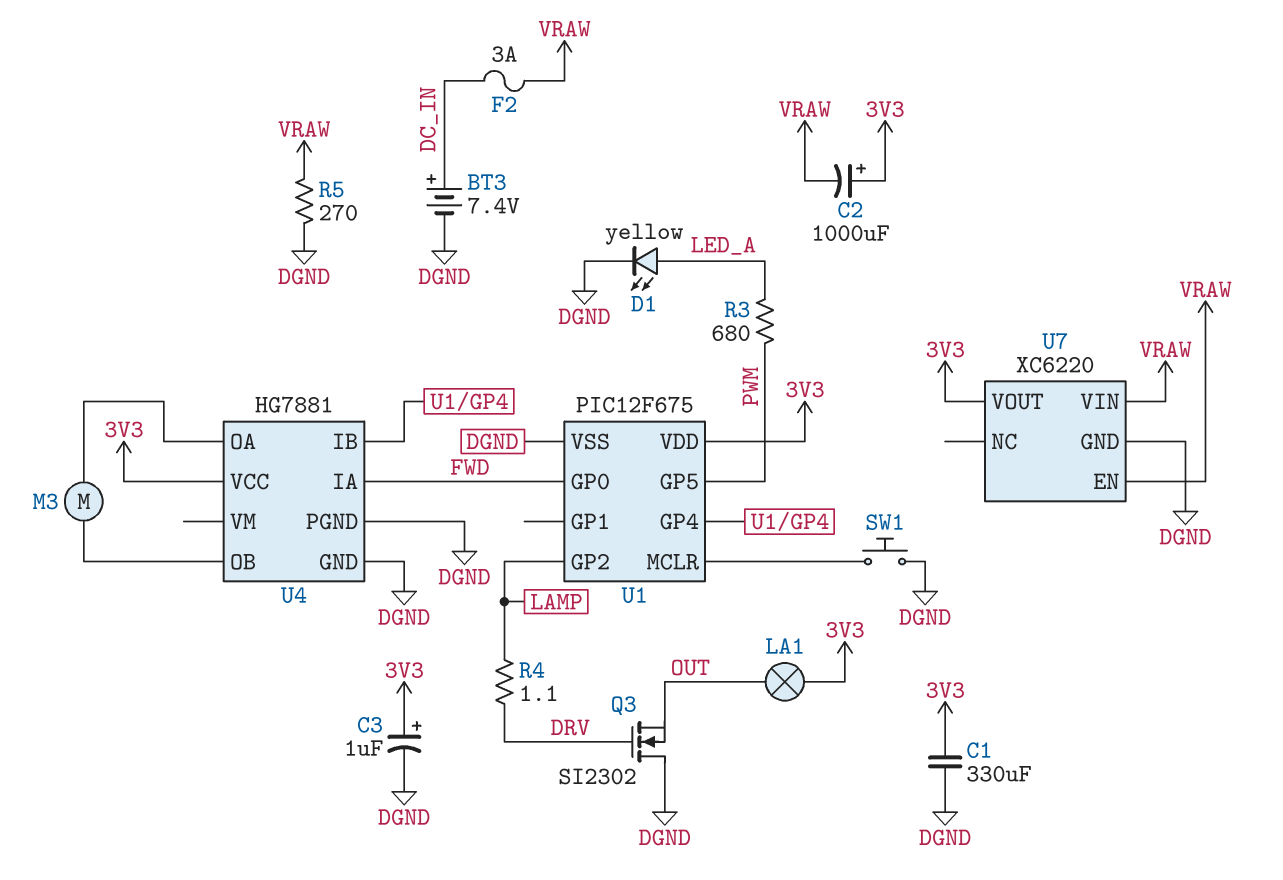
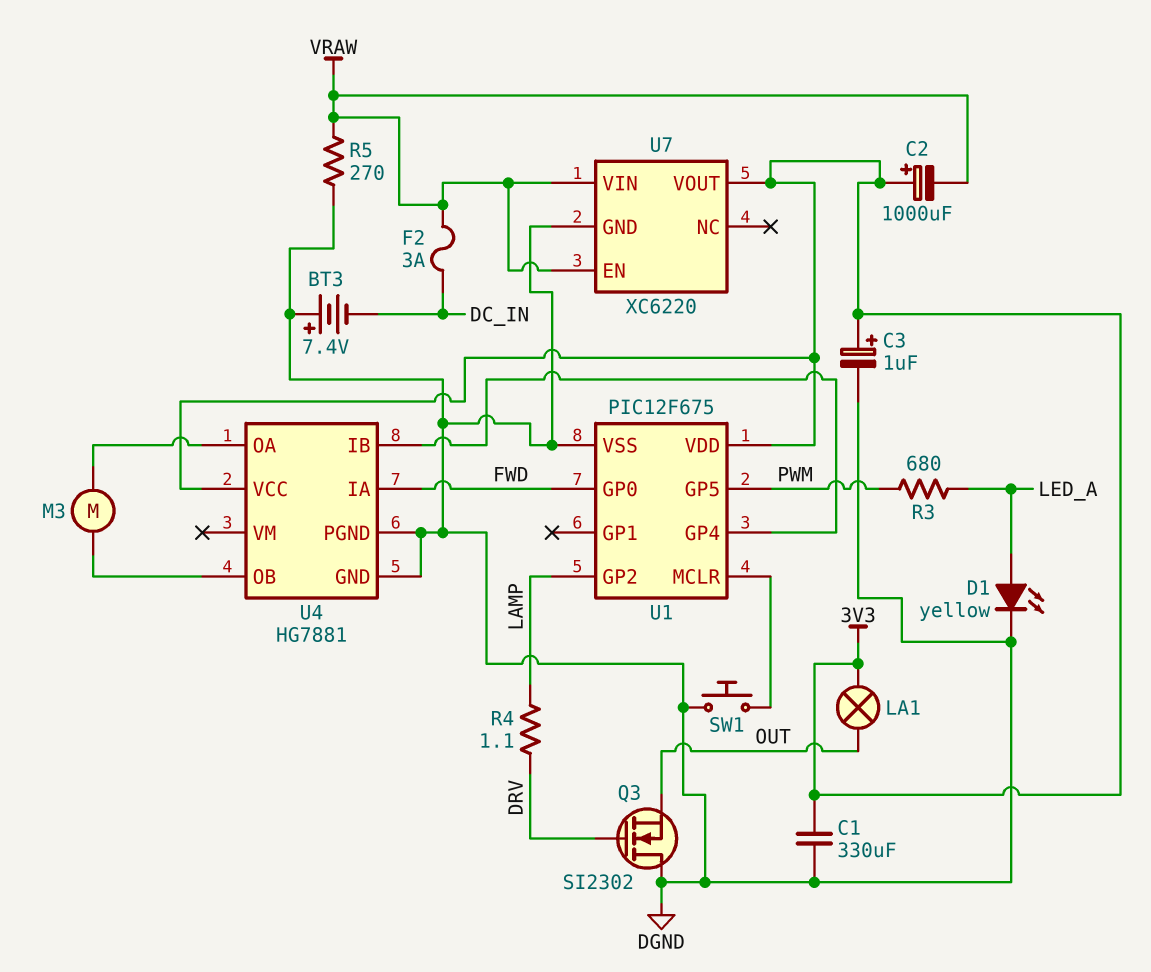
BT3: 7.4V (plus DC_IN, minus DGND) -> 7.4V (plus DGND, minus DC_IN)

